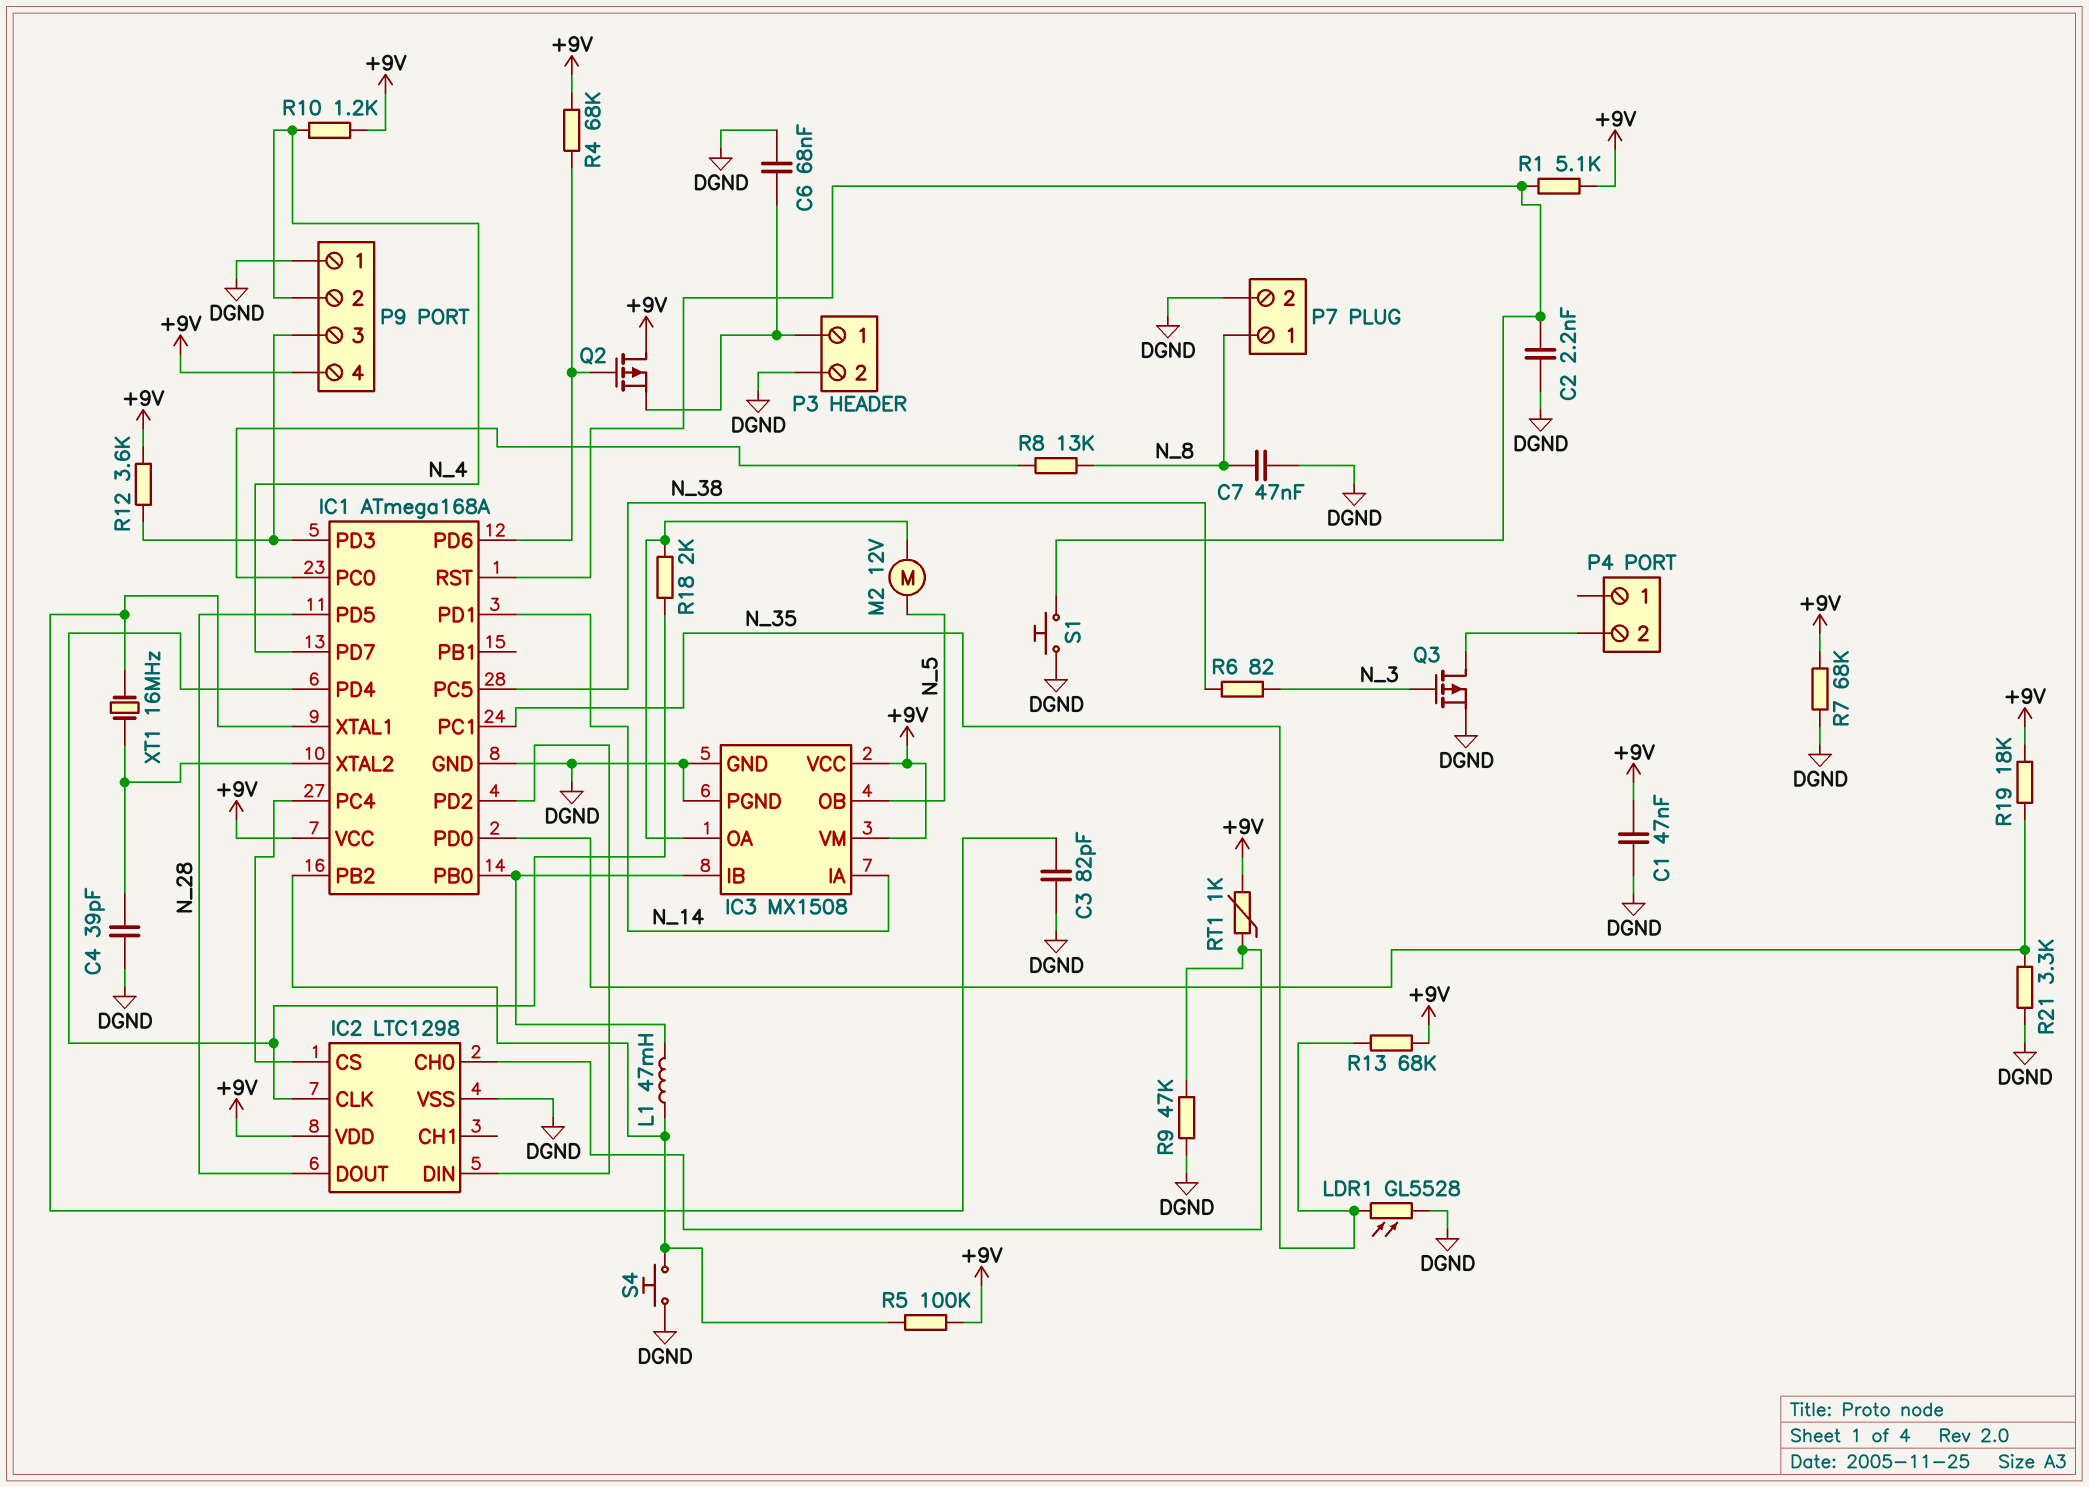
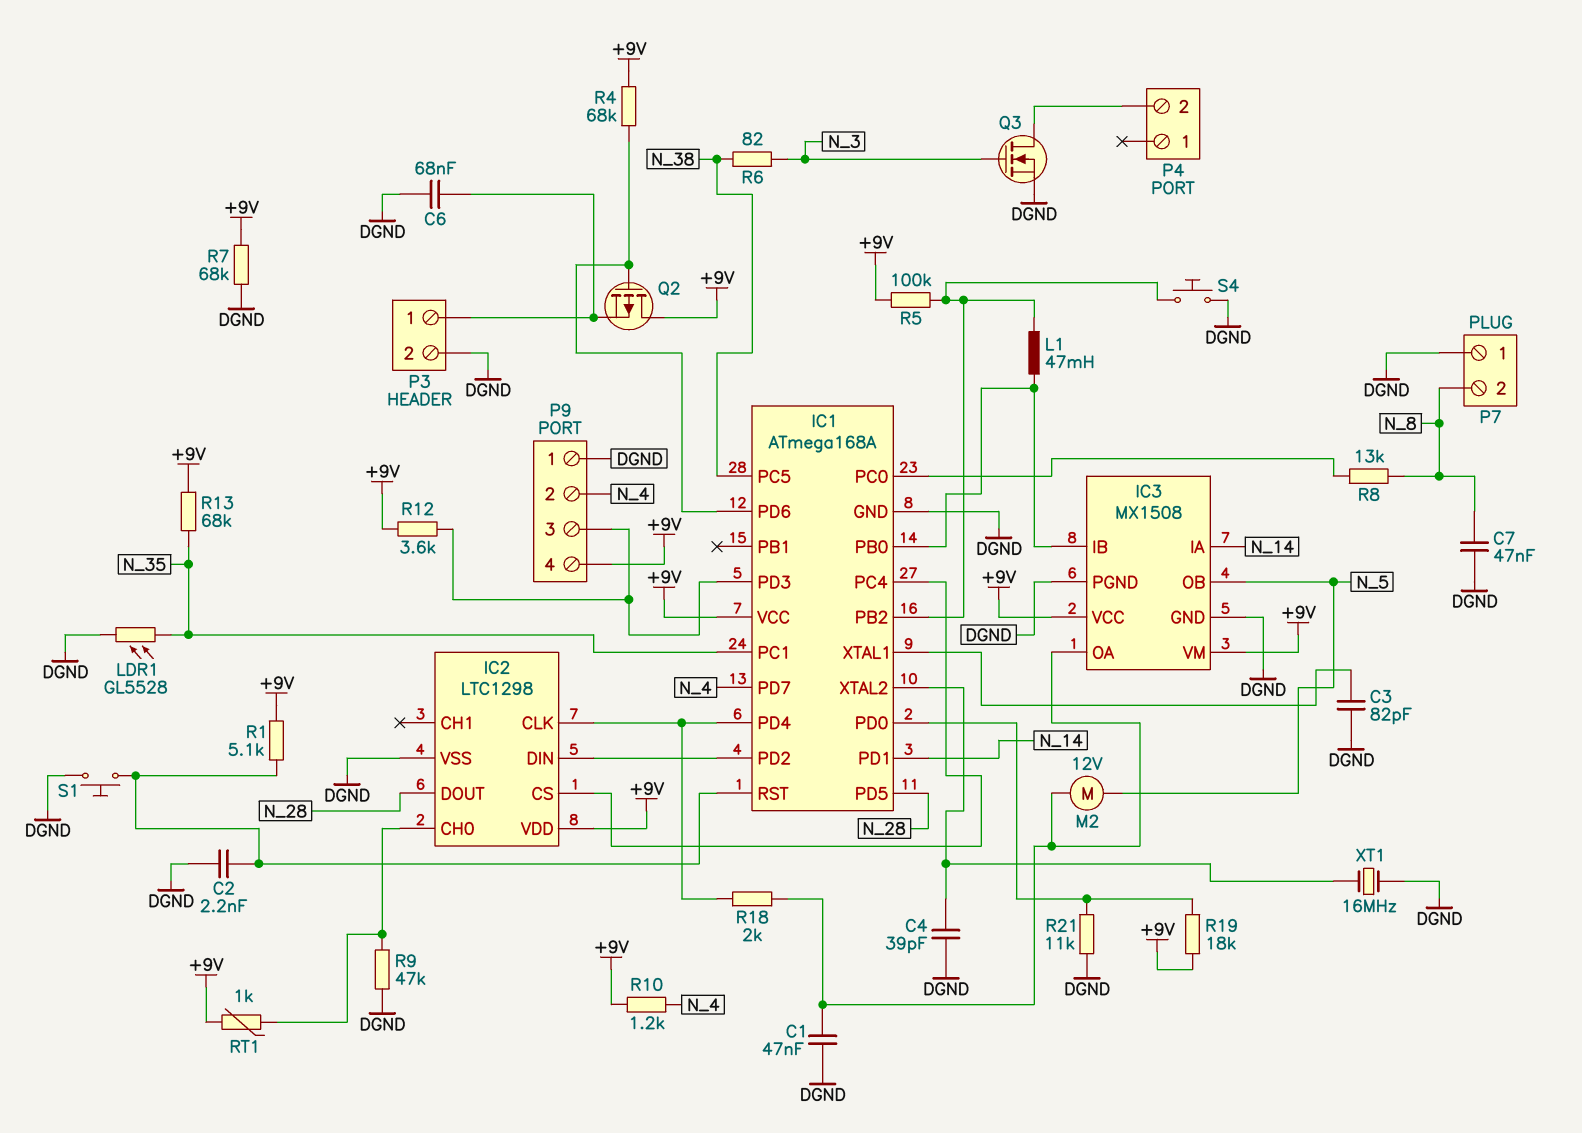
C1: 47nF (+9V, DGND) -> 47nF (DGND, IC3/OA)
P7 pin 1: N_8 -> DGND
P7 pin 2: DGND -> N_8
Q3: PMOS (G N_3, D P4/2, S DGND) -> NMOS (G N_3, D P4/2, S DGND)
R21: 3.3k (DGND, IC1/PD0) -> 11k (DGND, IC1/PD0)
XT1: 16MHz (IC1/XTAL1, IC1/XTAL2) -> 16MHz (DGND, IC1/XTAL2)

